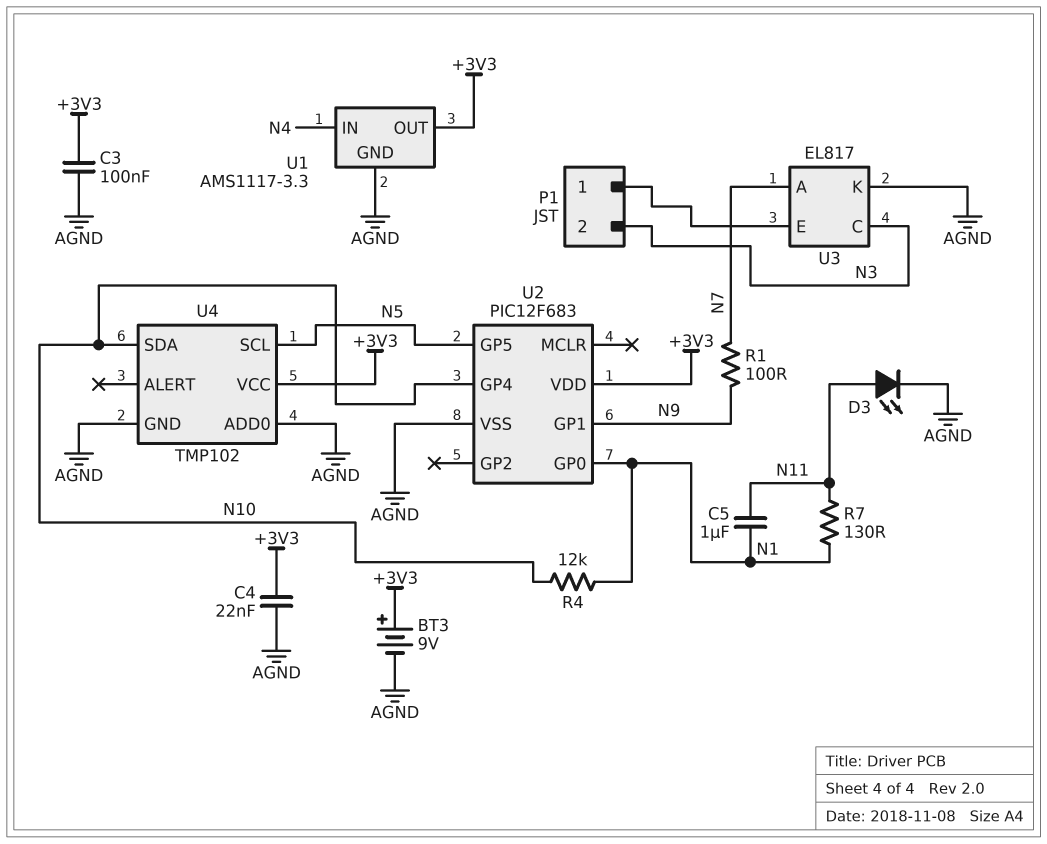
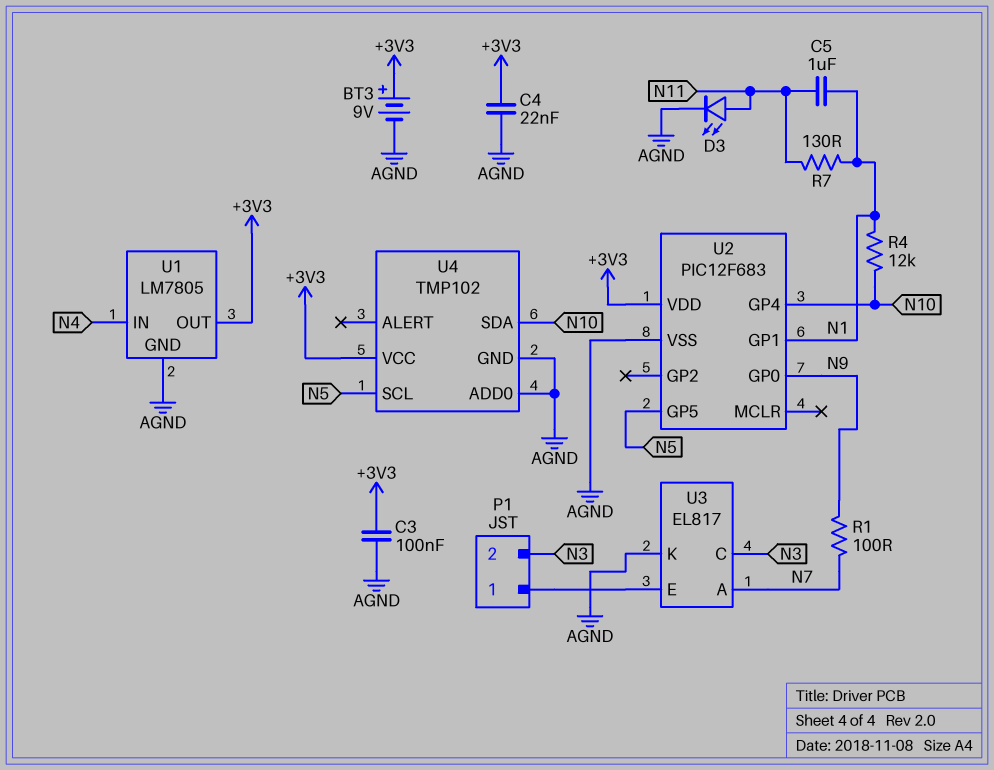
U1: AMS1117-3.3 -> LM7805
U2 pin GP0: N1 -> N9
U2 pin GP1: N9 -> N1

